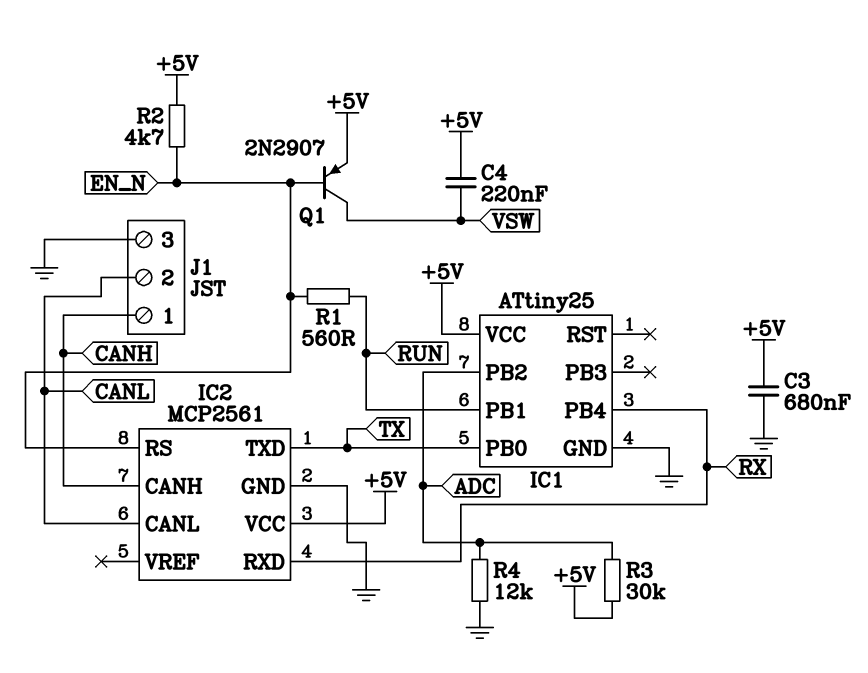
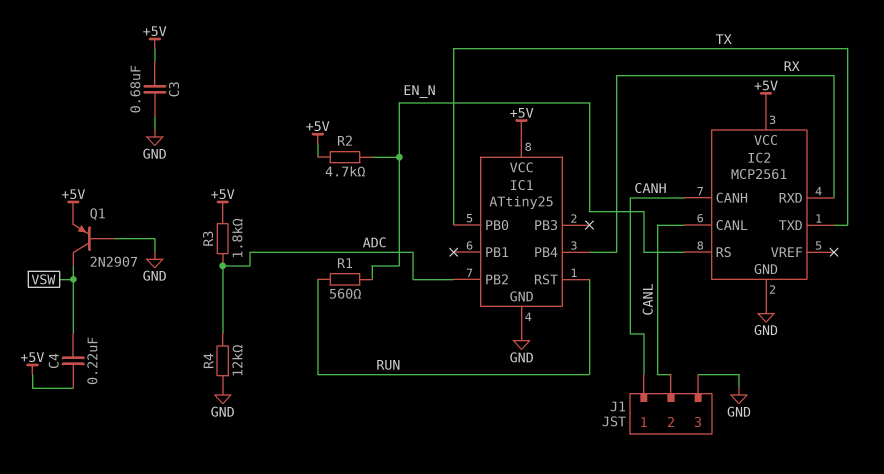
IC1 pin PB1: RUN -> none
IC1 pin RST: none -> RUN
Q1: PNP 2N2907 (B EN_N, C VSW, E +5V) -> PNP 2N2907 (B GND, C VSW, E +5V)
R3: 30k (+5V, ADC) -> 1.8k (+5V, ADC)

